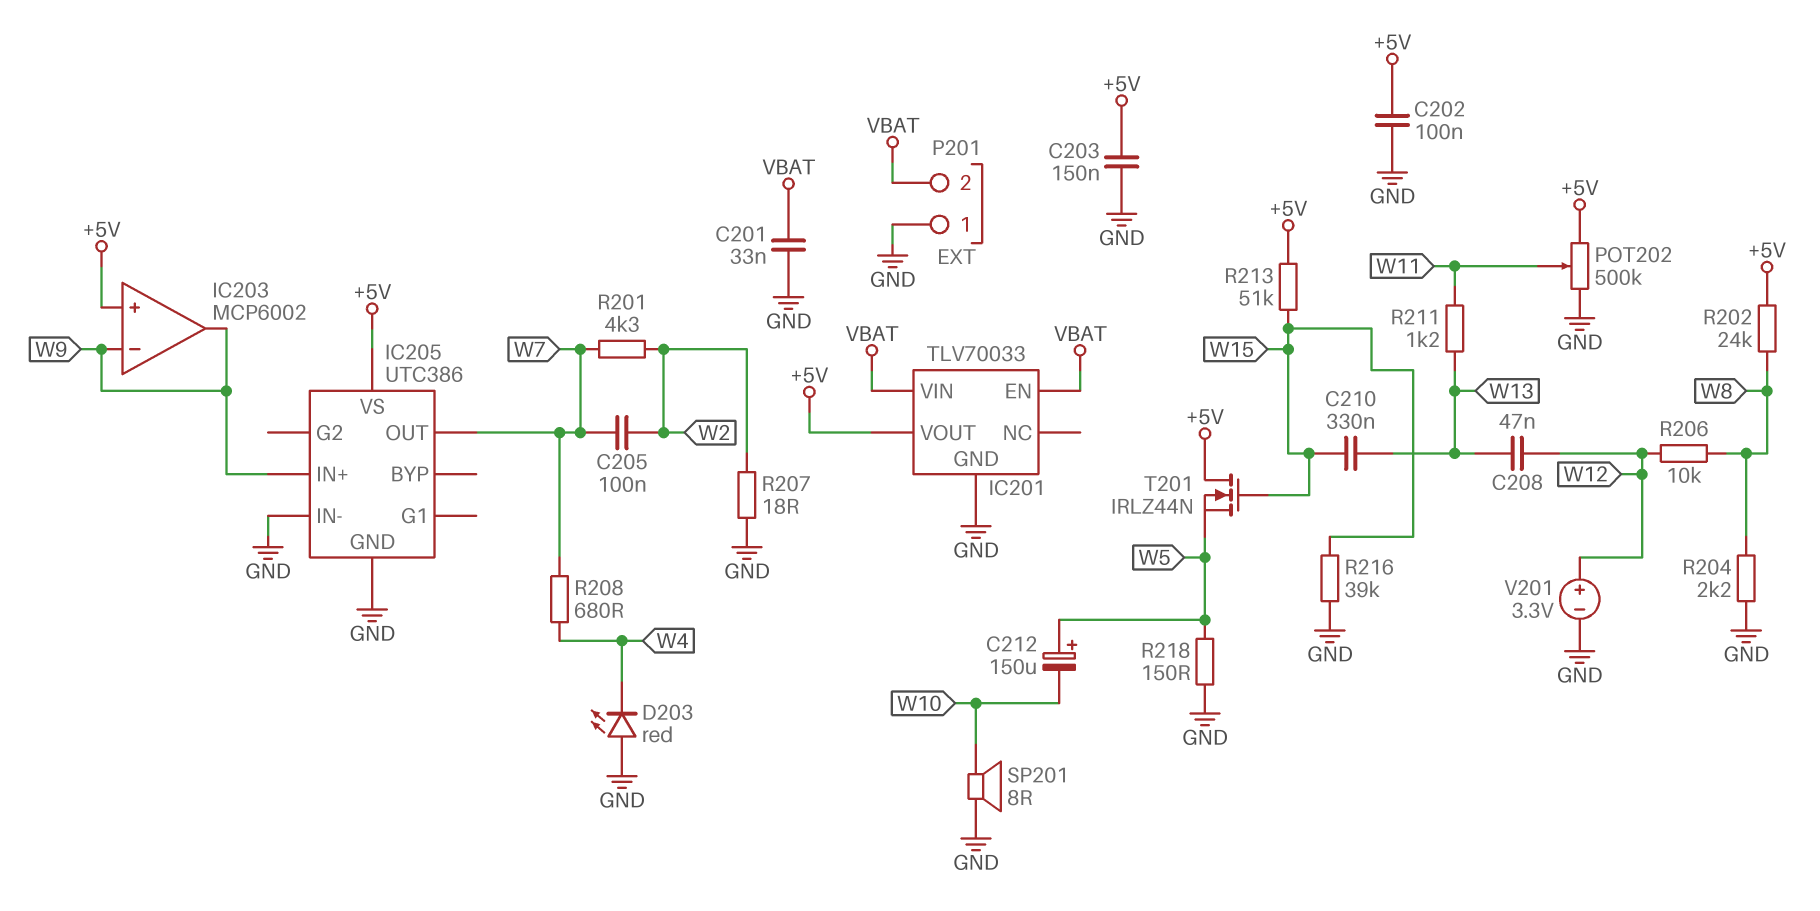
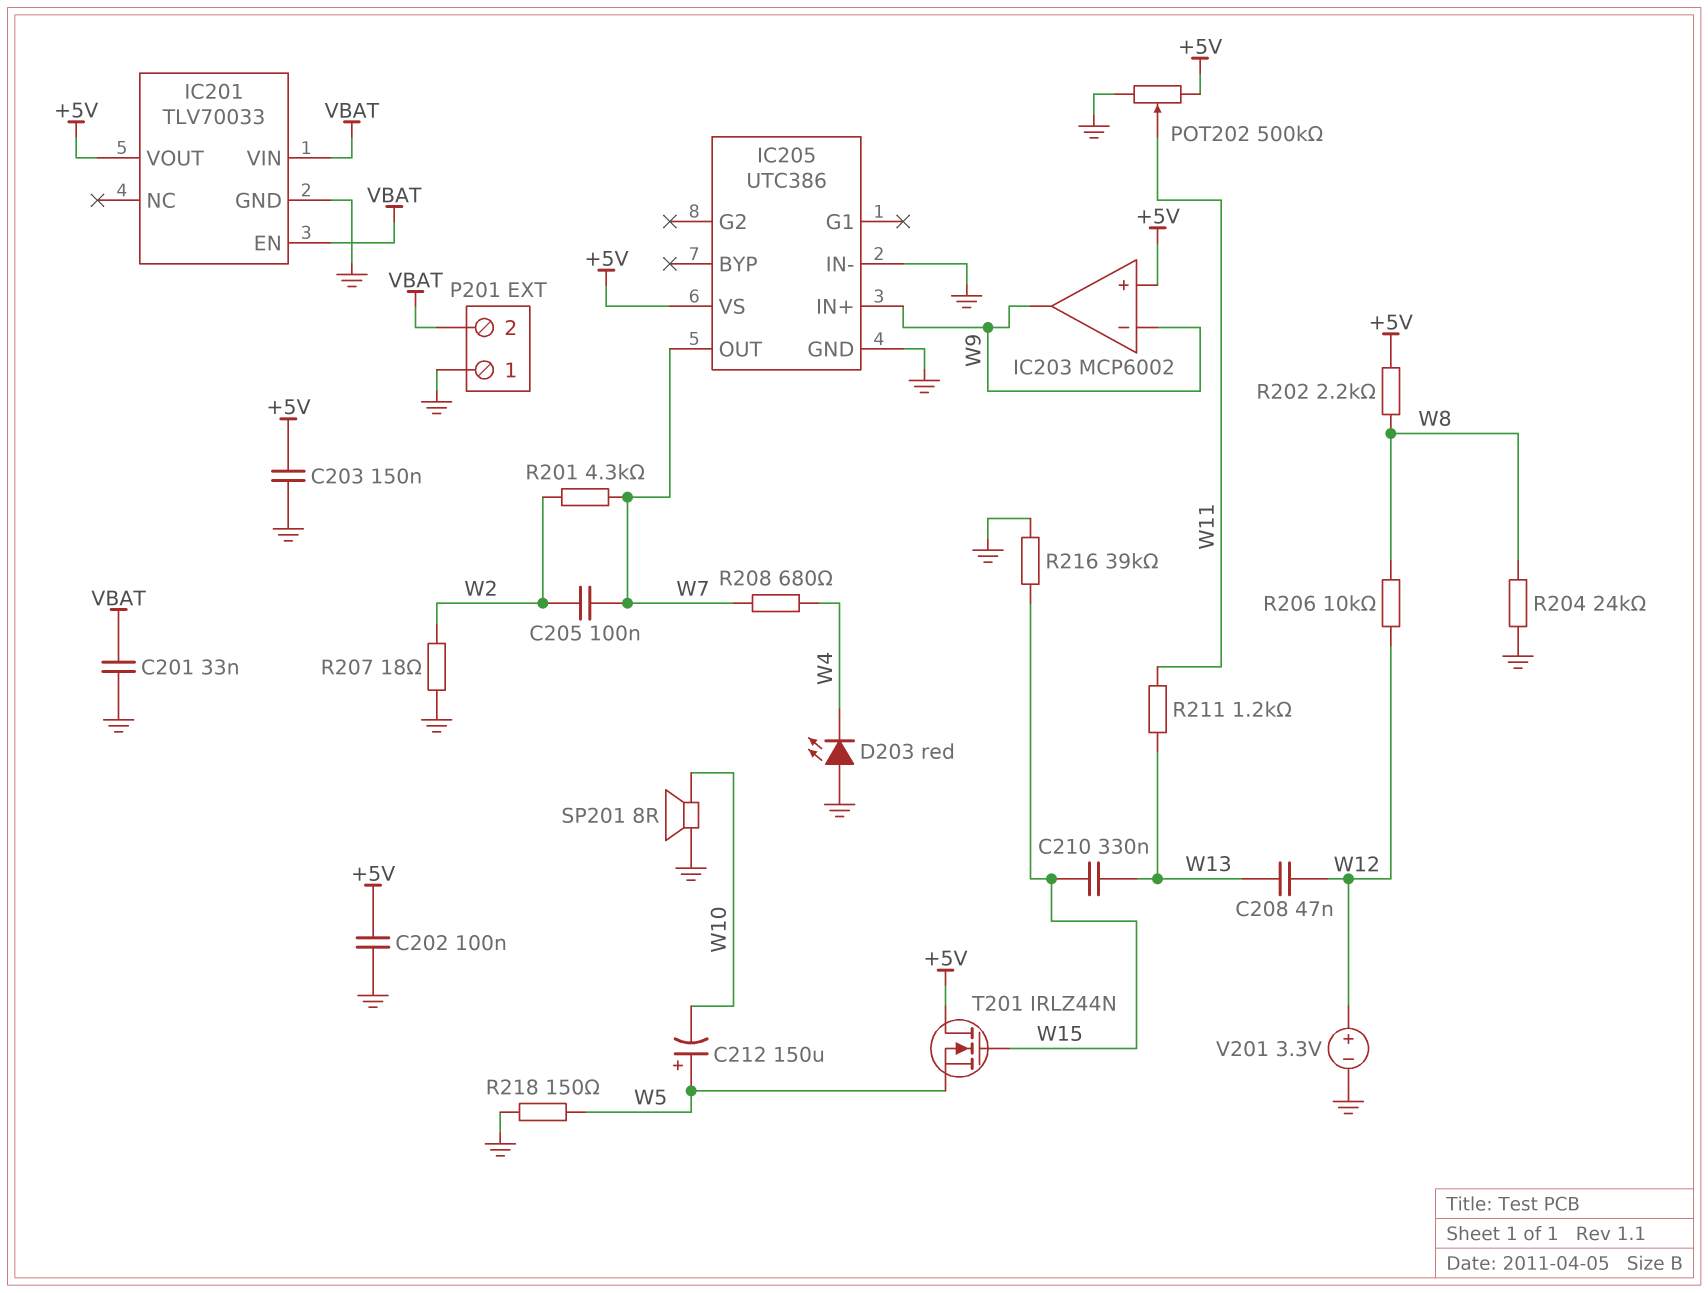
R202: 24k (+5V, W8) -> 2.2k (+5V, W8)
R204: 2.2k (GND, W8) -> 24k (GND, W8)
R213: 51k (+5V, W15) -> none

